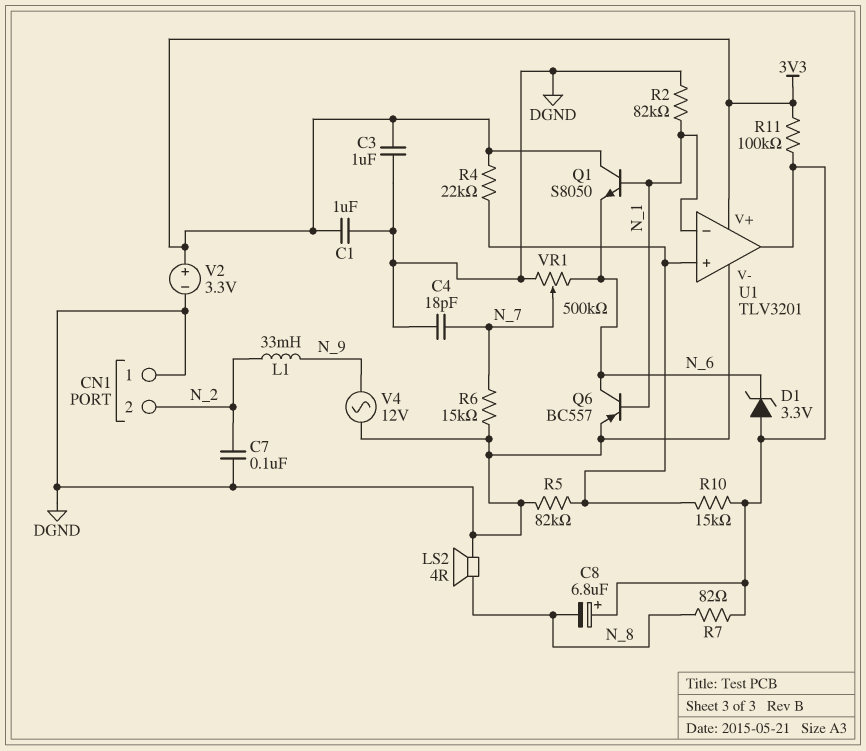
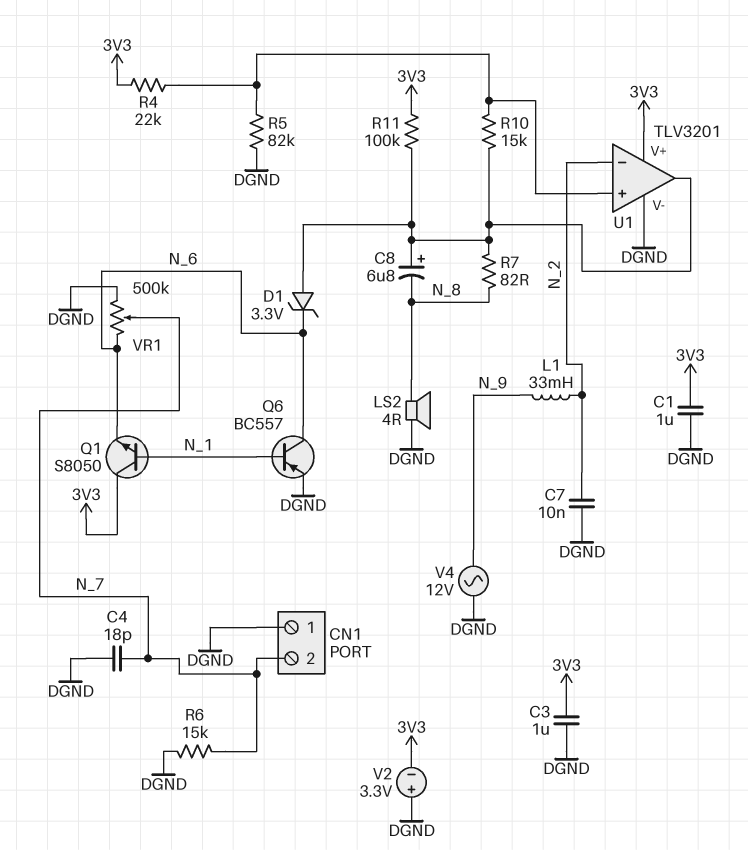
C7: 100nF (DGND, N_2) -> 10nF (DGND, N_2)
CN1 pin 2: N_2 -> N_7
R2: 82k (DGND, N_1) -> none
U1 pin in-: N_1 -> N_2
V2: 3.3V (plus 3V3, minus DGND) -> 3.3V (plus DGND, minus 3V3)

